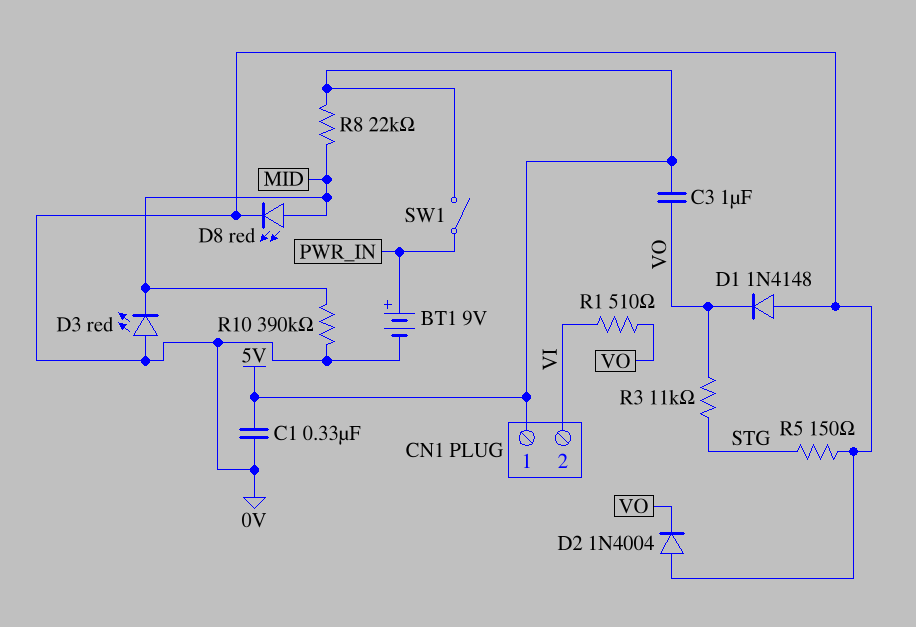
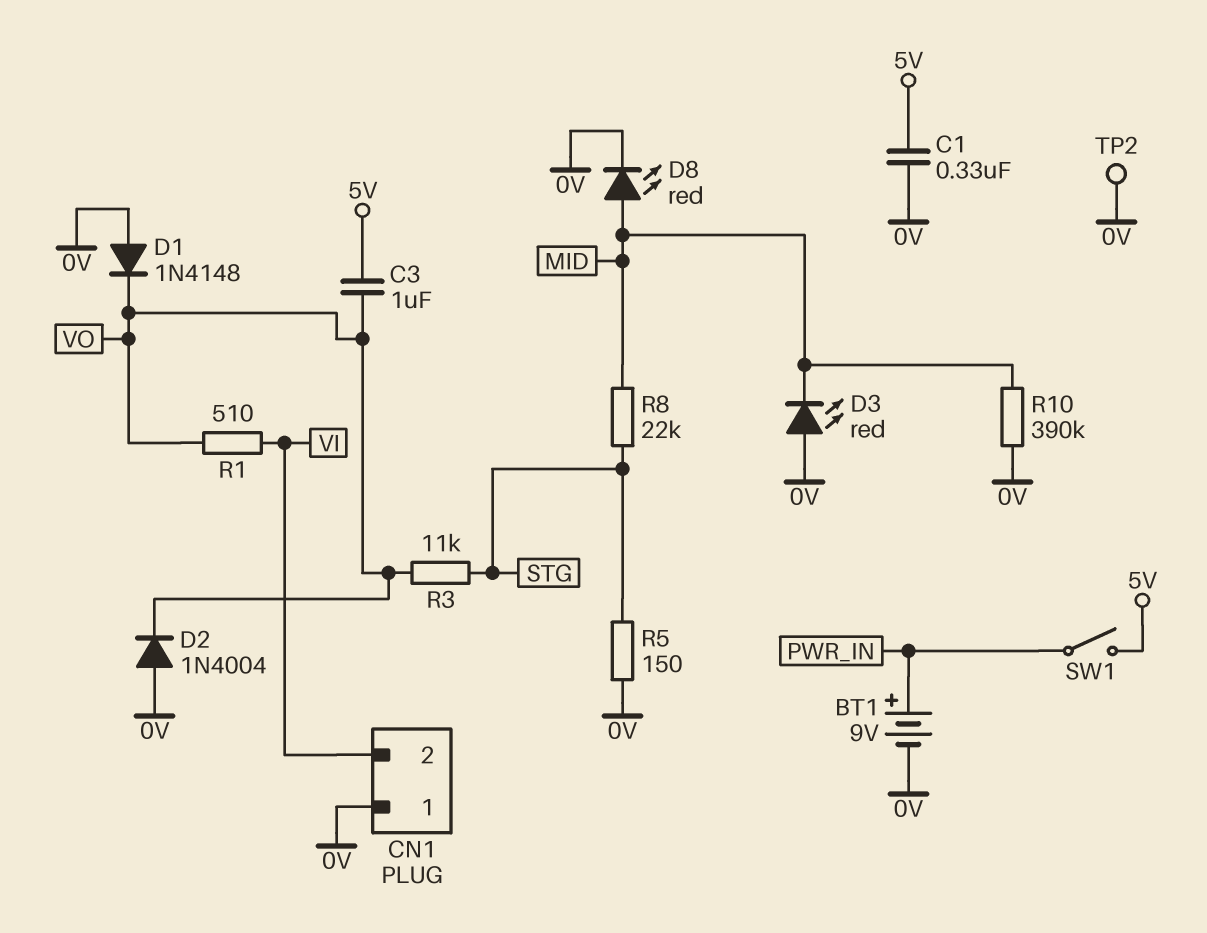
CN1 pin 1: 5V -> 0V
R8: 22k (5V, MID) -> 22k (MID, STG)
TP2: none -> test point (0V)

